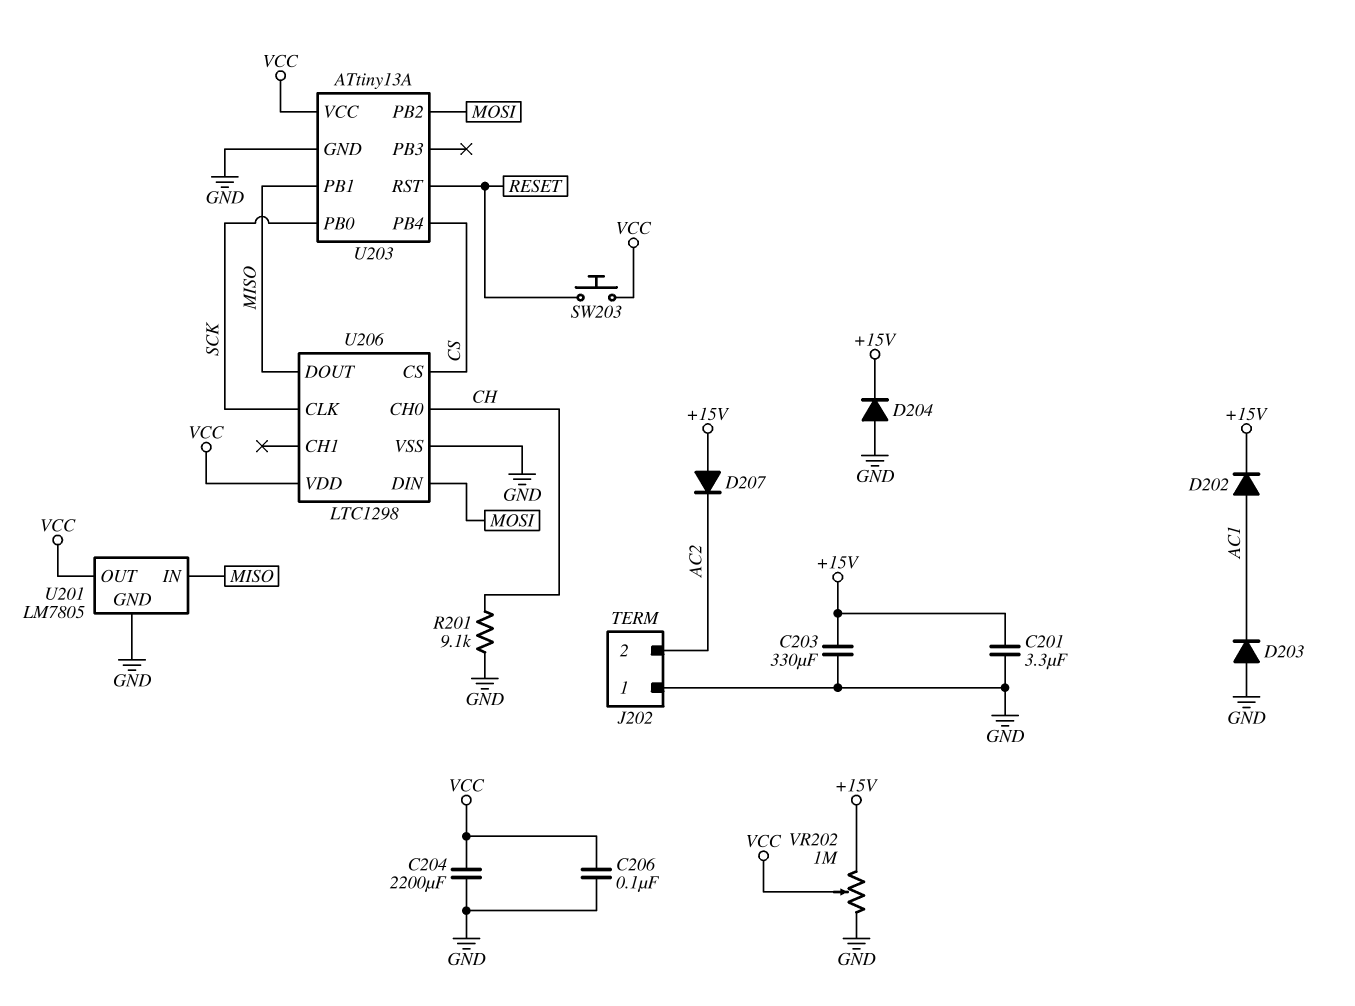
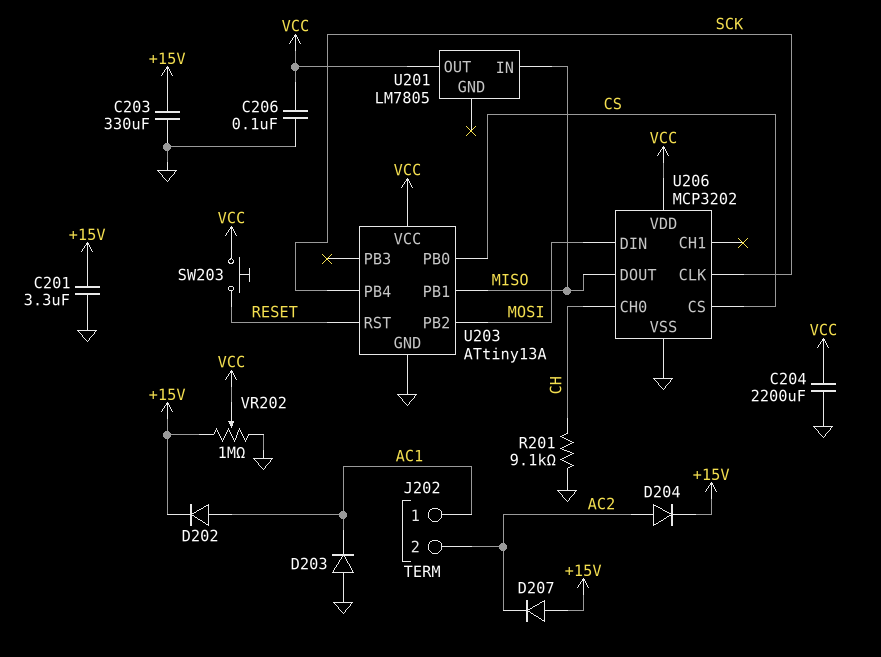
D204: diode (A GND, K +15V) -> diode (A AC2, K +15V)
J202 pin 1: GND -> AC1
U201 pin GND: GND -> none
U203 pin PB0: SCK -> CS
U203 pin PB4: CS -> SCK
U206: LTC1298 -> MCP3202

